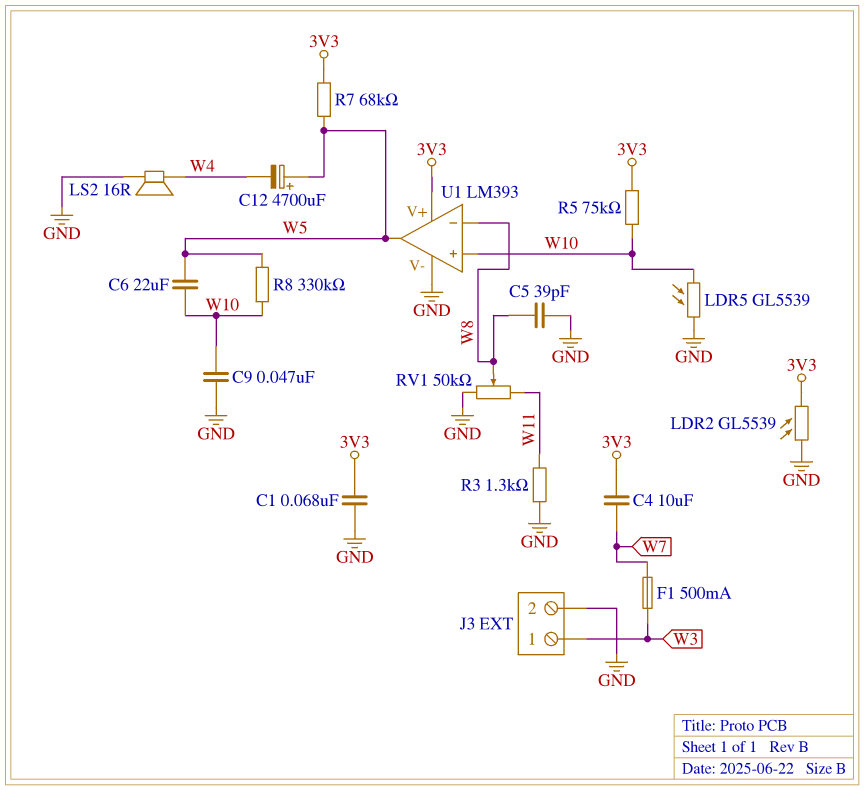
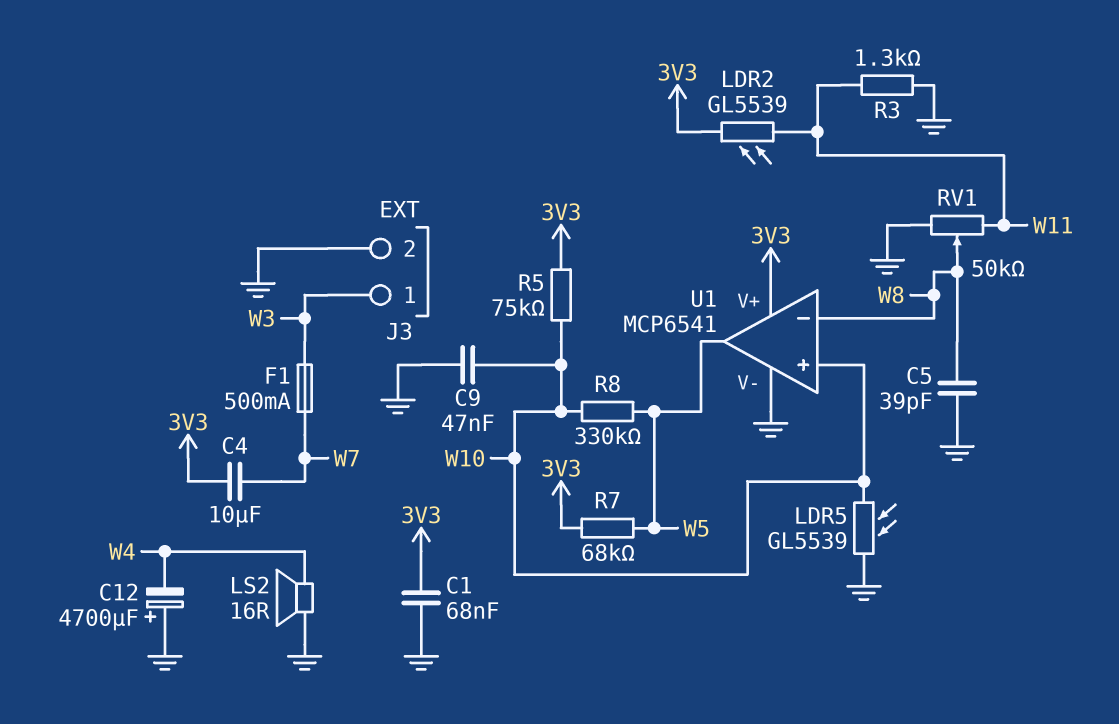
C6: 22uF (W5, W10) -> none
C12: 4700uF (plus W5, minus W4) -> 4700uF (plus GND, minus W4)
LDR2: GL5539 (3V3, GND) -> GL5539 (3V3, W11)
U1: LM393 -> MCP6541

